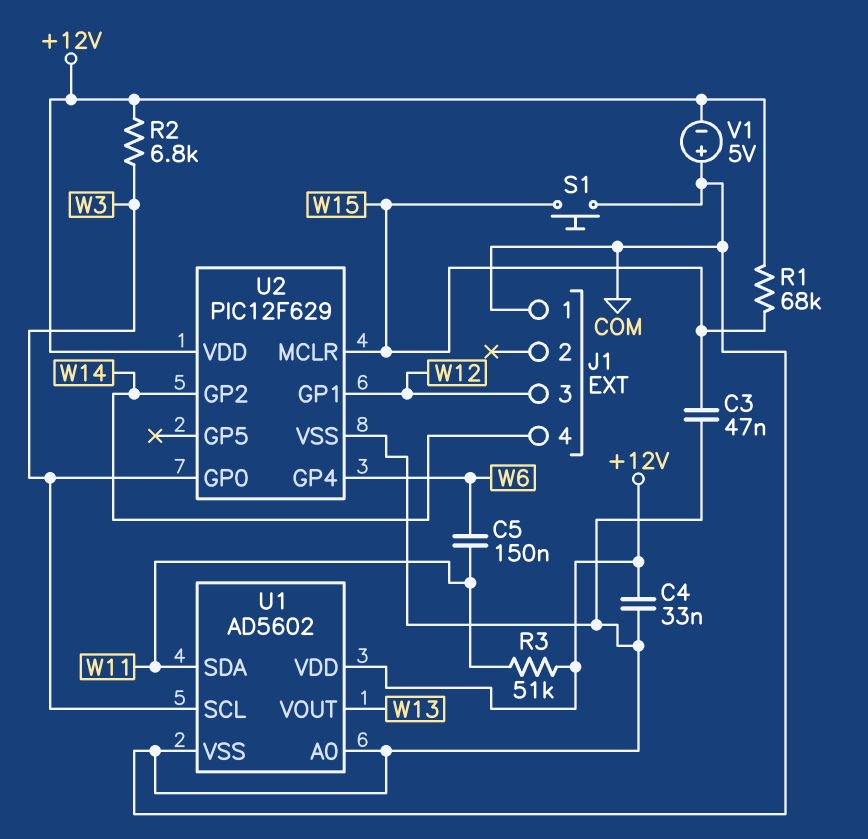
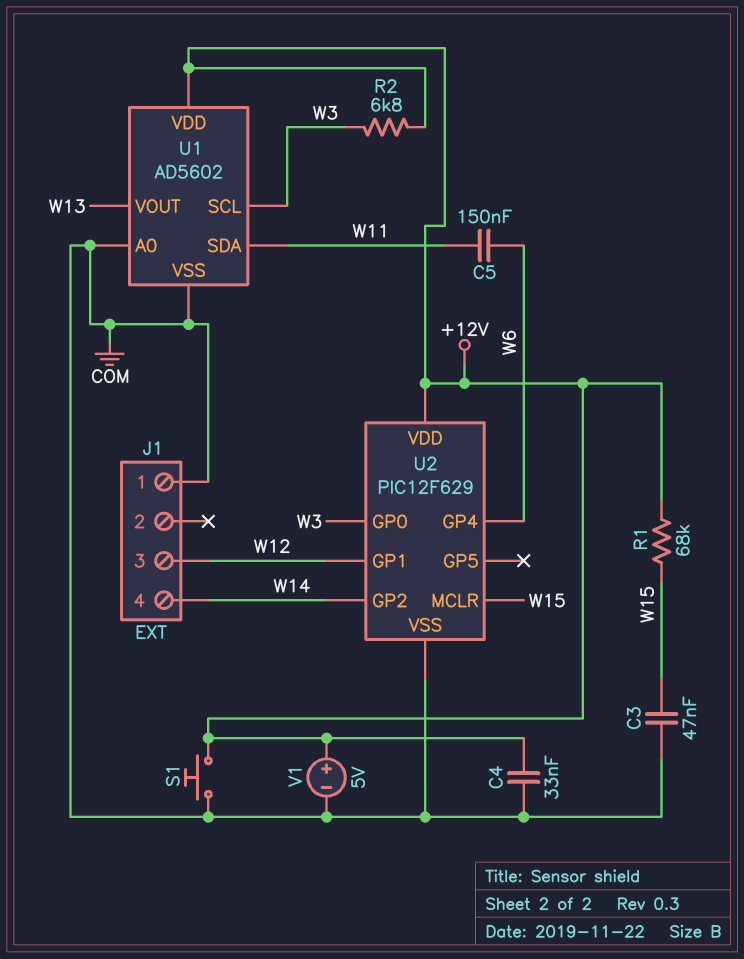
R3: 51k (+12V, W11) -> none
S1: button (COM, W15) -> button (+12V, COM)
V1: 5V (plus COM, minus +12V) -> 5V (plus +12V, minus COM)

